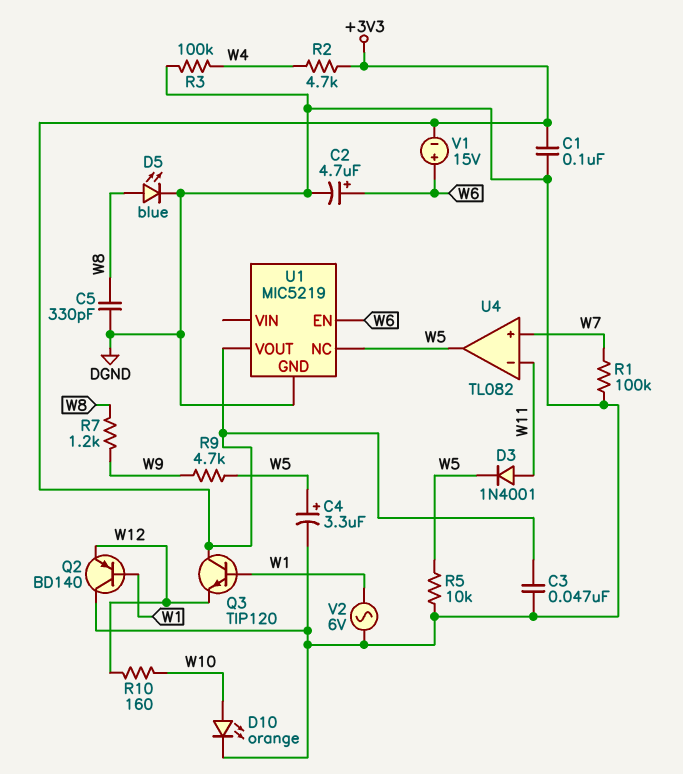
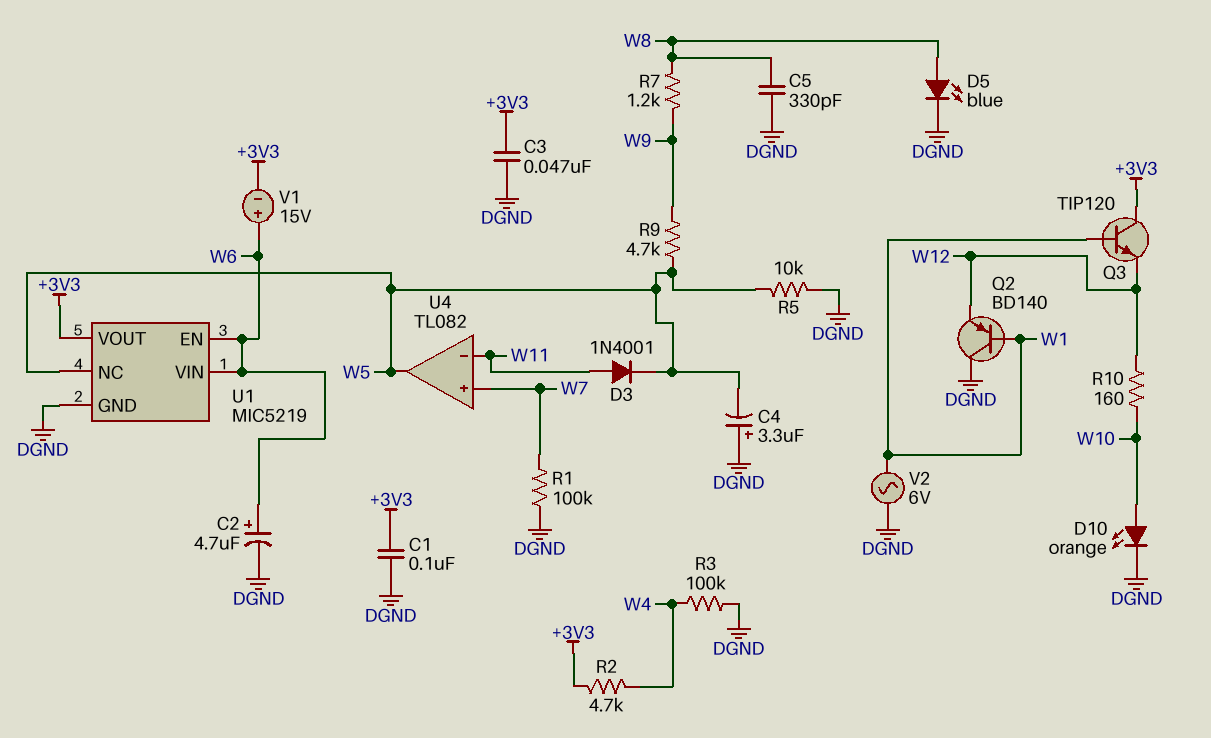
C4: 3.3uF (plus W5, minus DGND) -> 3.3uF (plus DGND, minus W5)
U1 pin VIN: none -> W6

